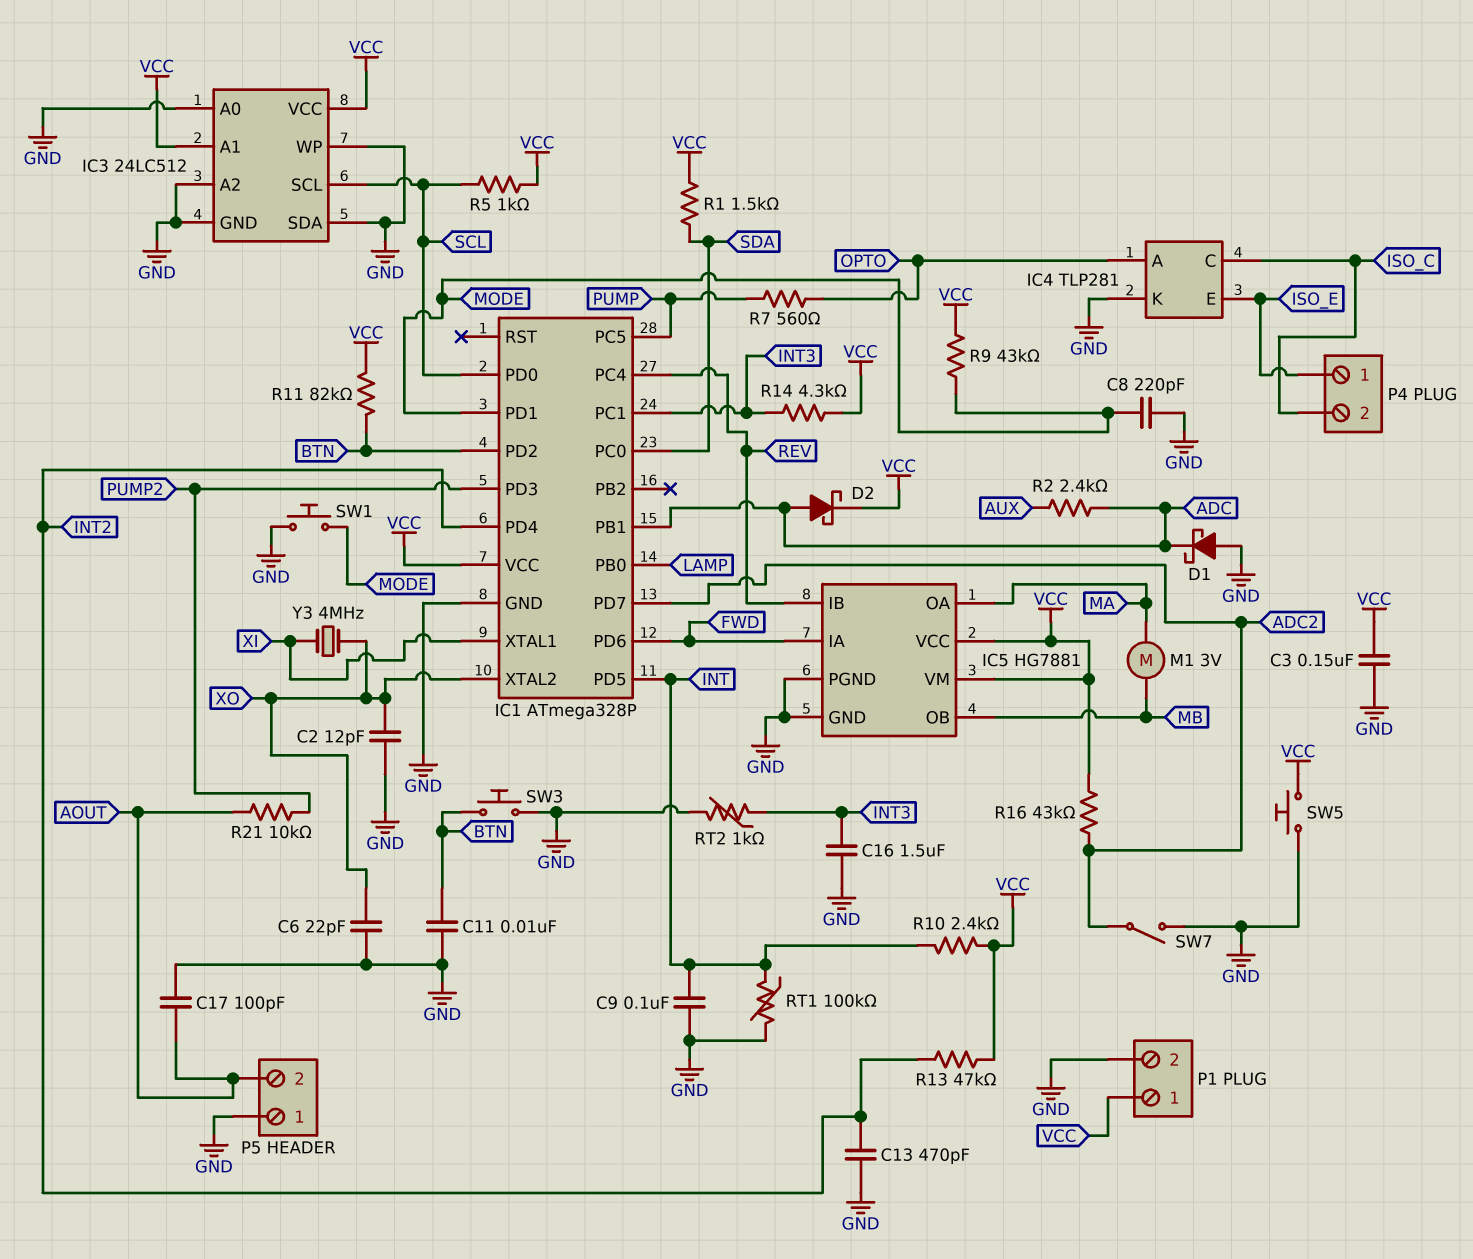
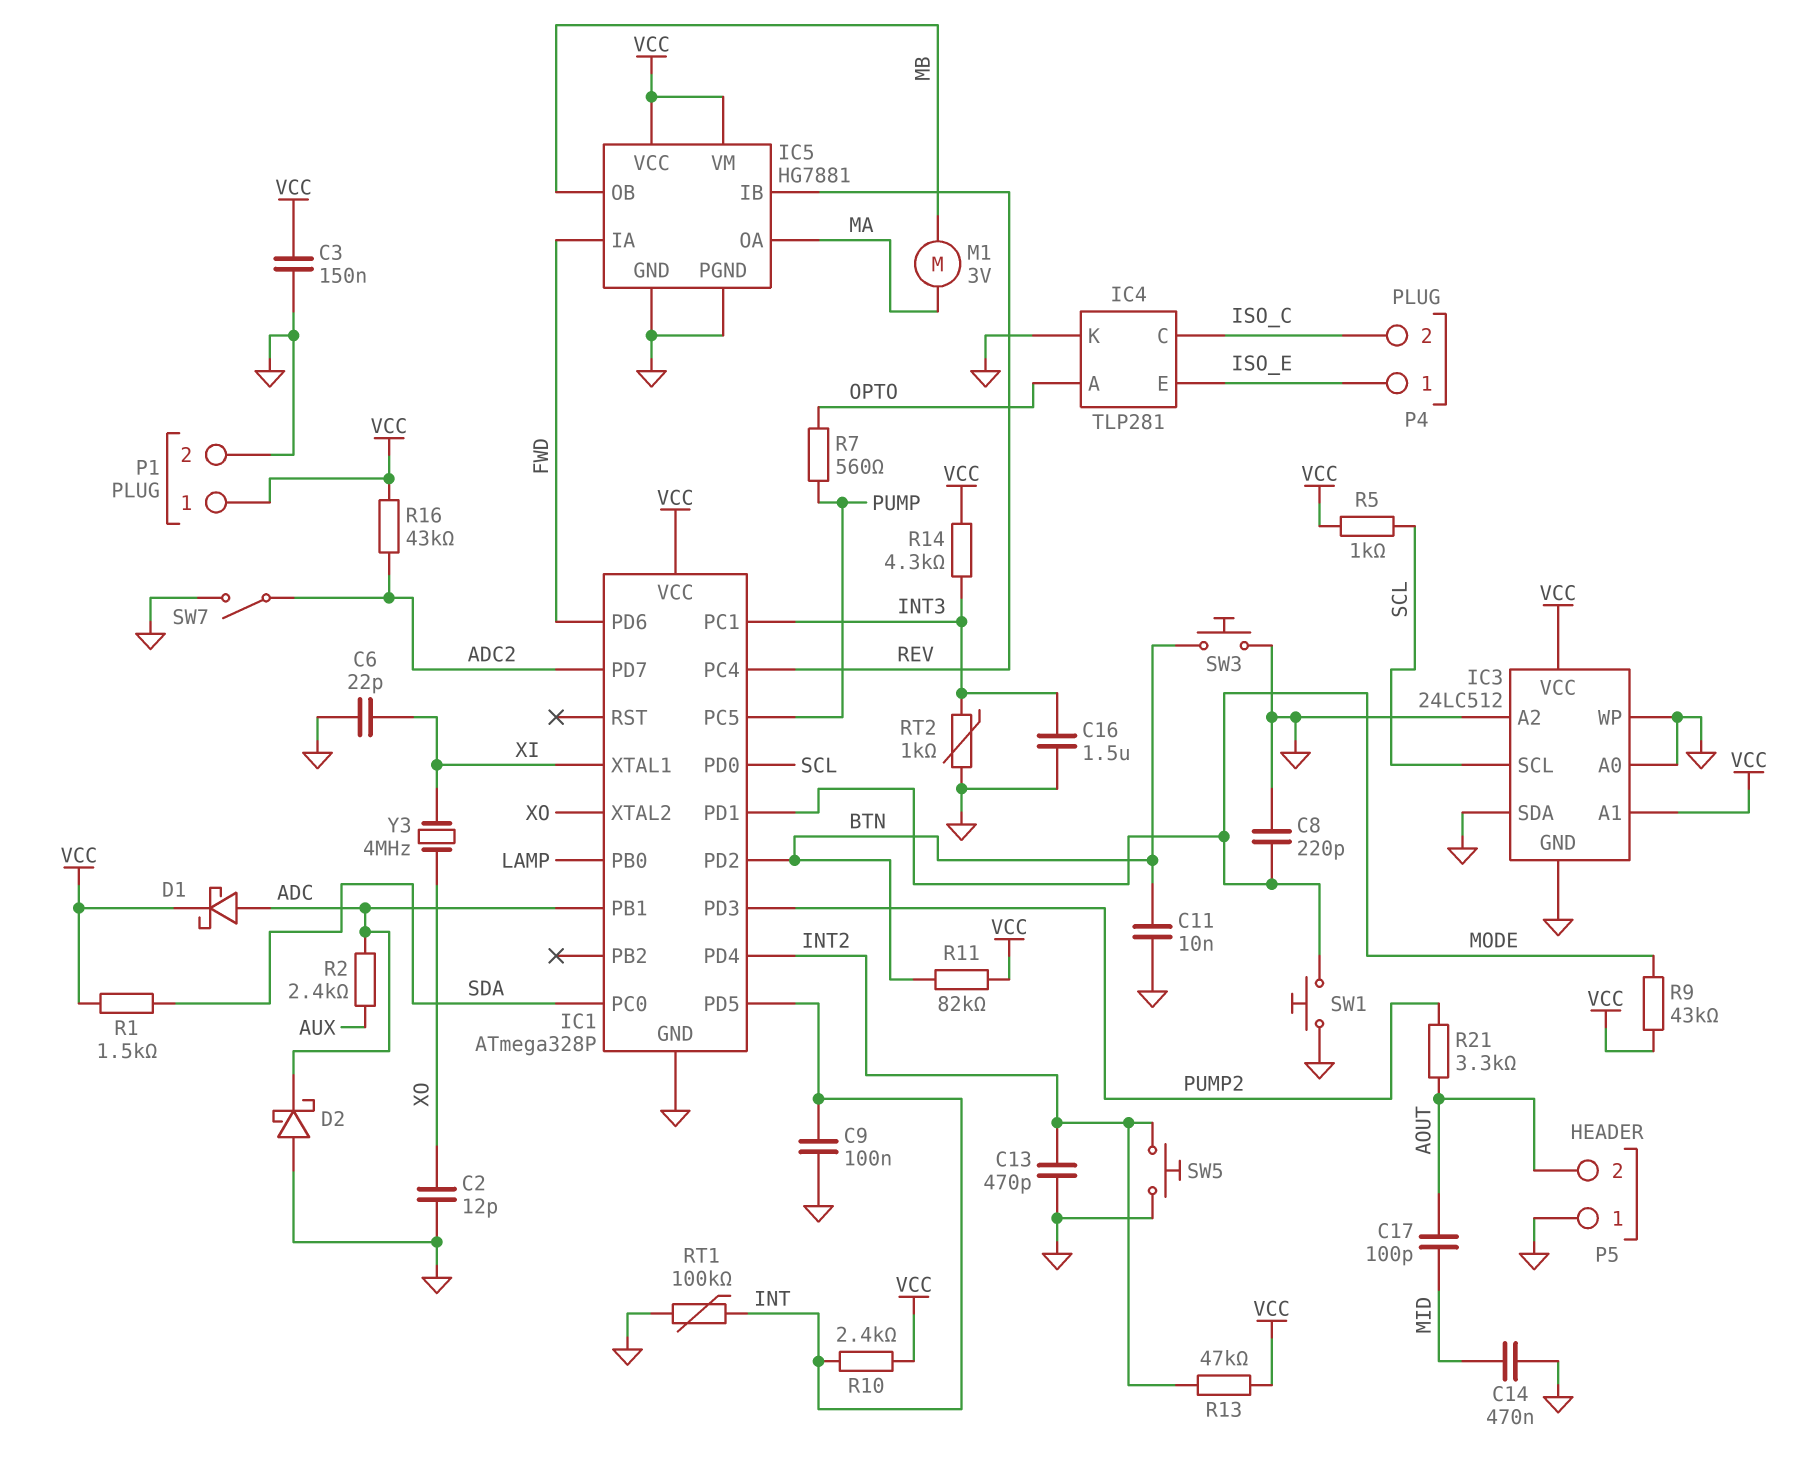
C6: 22pF (GND, XO) -> 22pF (GND, XI)
C14: none -> 470nF (GND, MID)
C17: 100pF (AOUT, GND) -> 100pF (AOUT, MID)
D1: schottky (A GND, K ADC) -> schottky (A ADC, K VCC)
D2: schottky (A ADC, K VCC) -> schottky (A GND, K ADC)
R21: 10k (AOUT, PUMP2) -> 3.3k (AOUT, PUMP2)
SW5: button (GND, VCC) -> button (GND, INT2)

